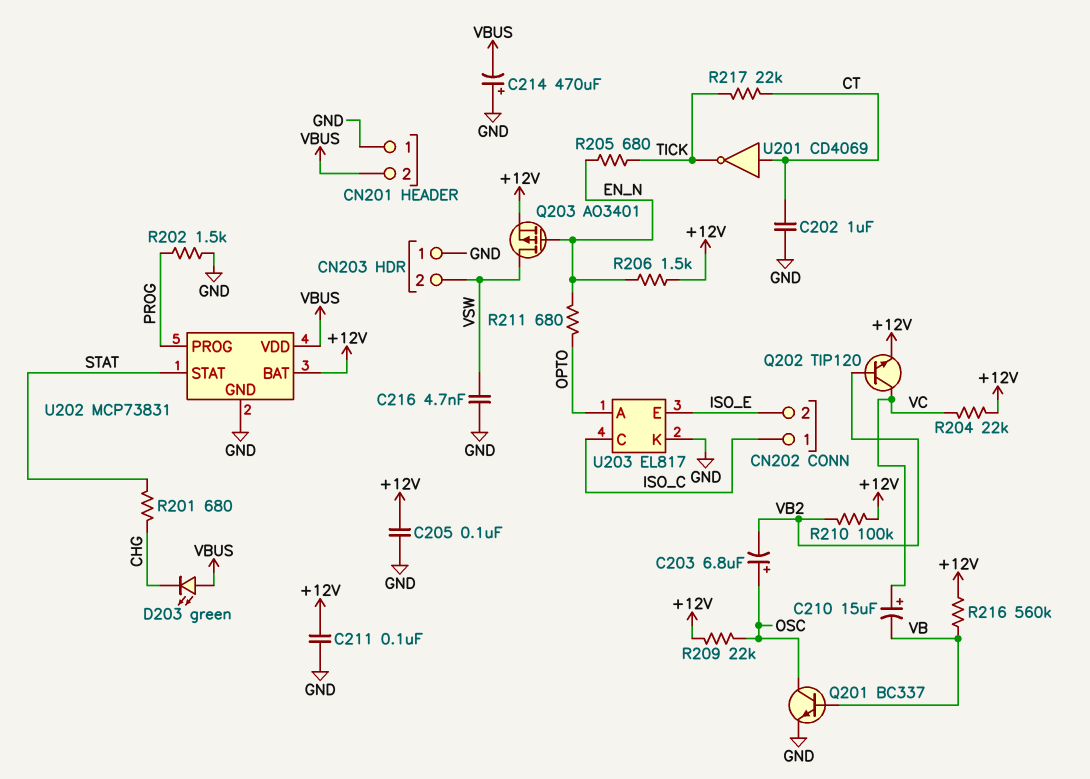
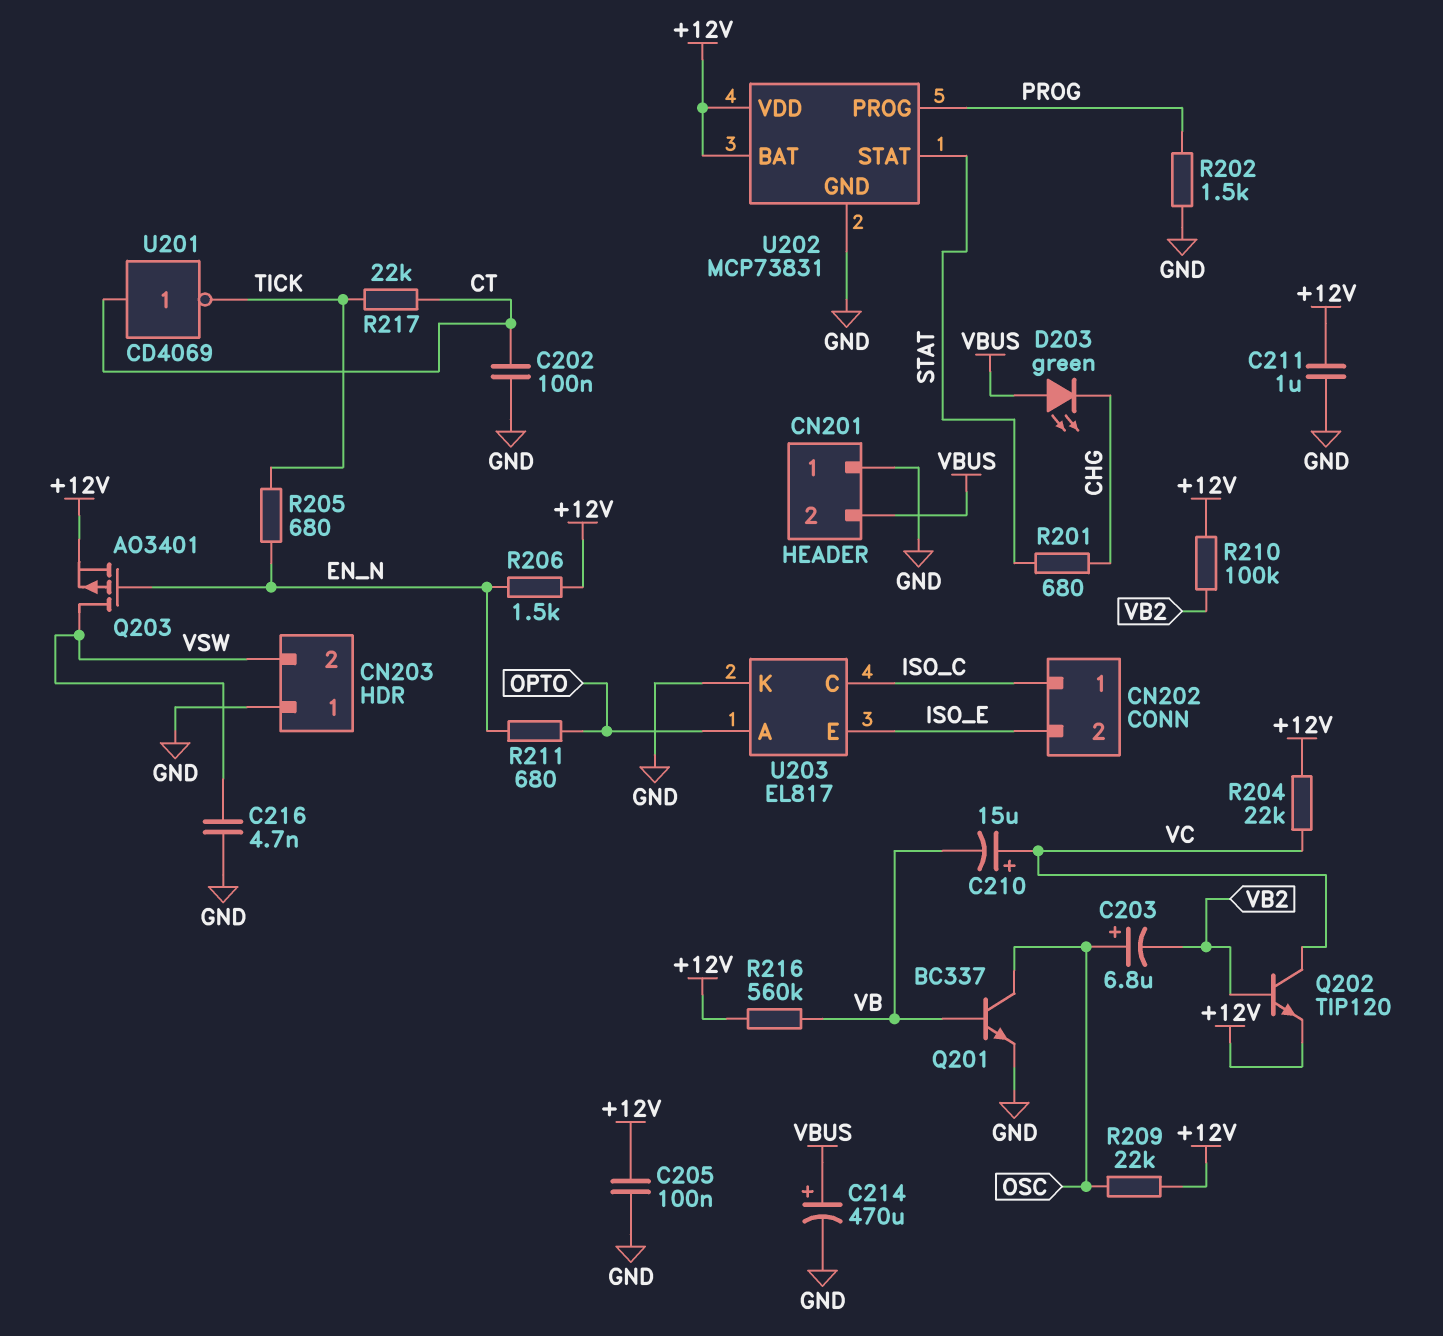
C202: 1uF (CT, GND) -> 100nF (CT, GND)
C211: 100nF (+12V, GND) -> 1uF (+12V, GND)
C214: 470uF (plus GND, minus VBUS) -> 470uF (plus VBUS, minus GND)
U202 pin VDD: VBUS -> +12V

